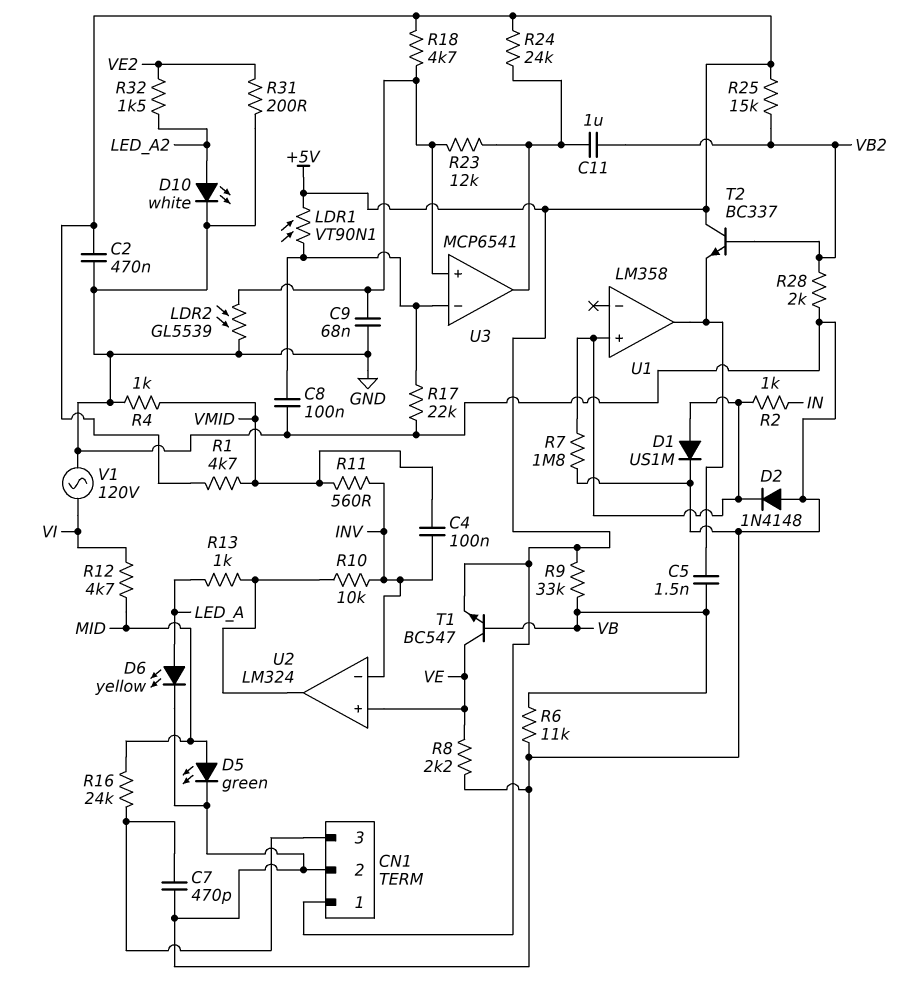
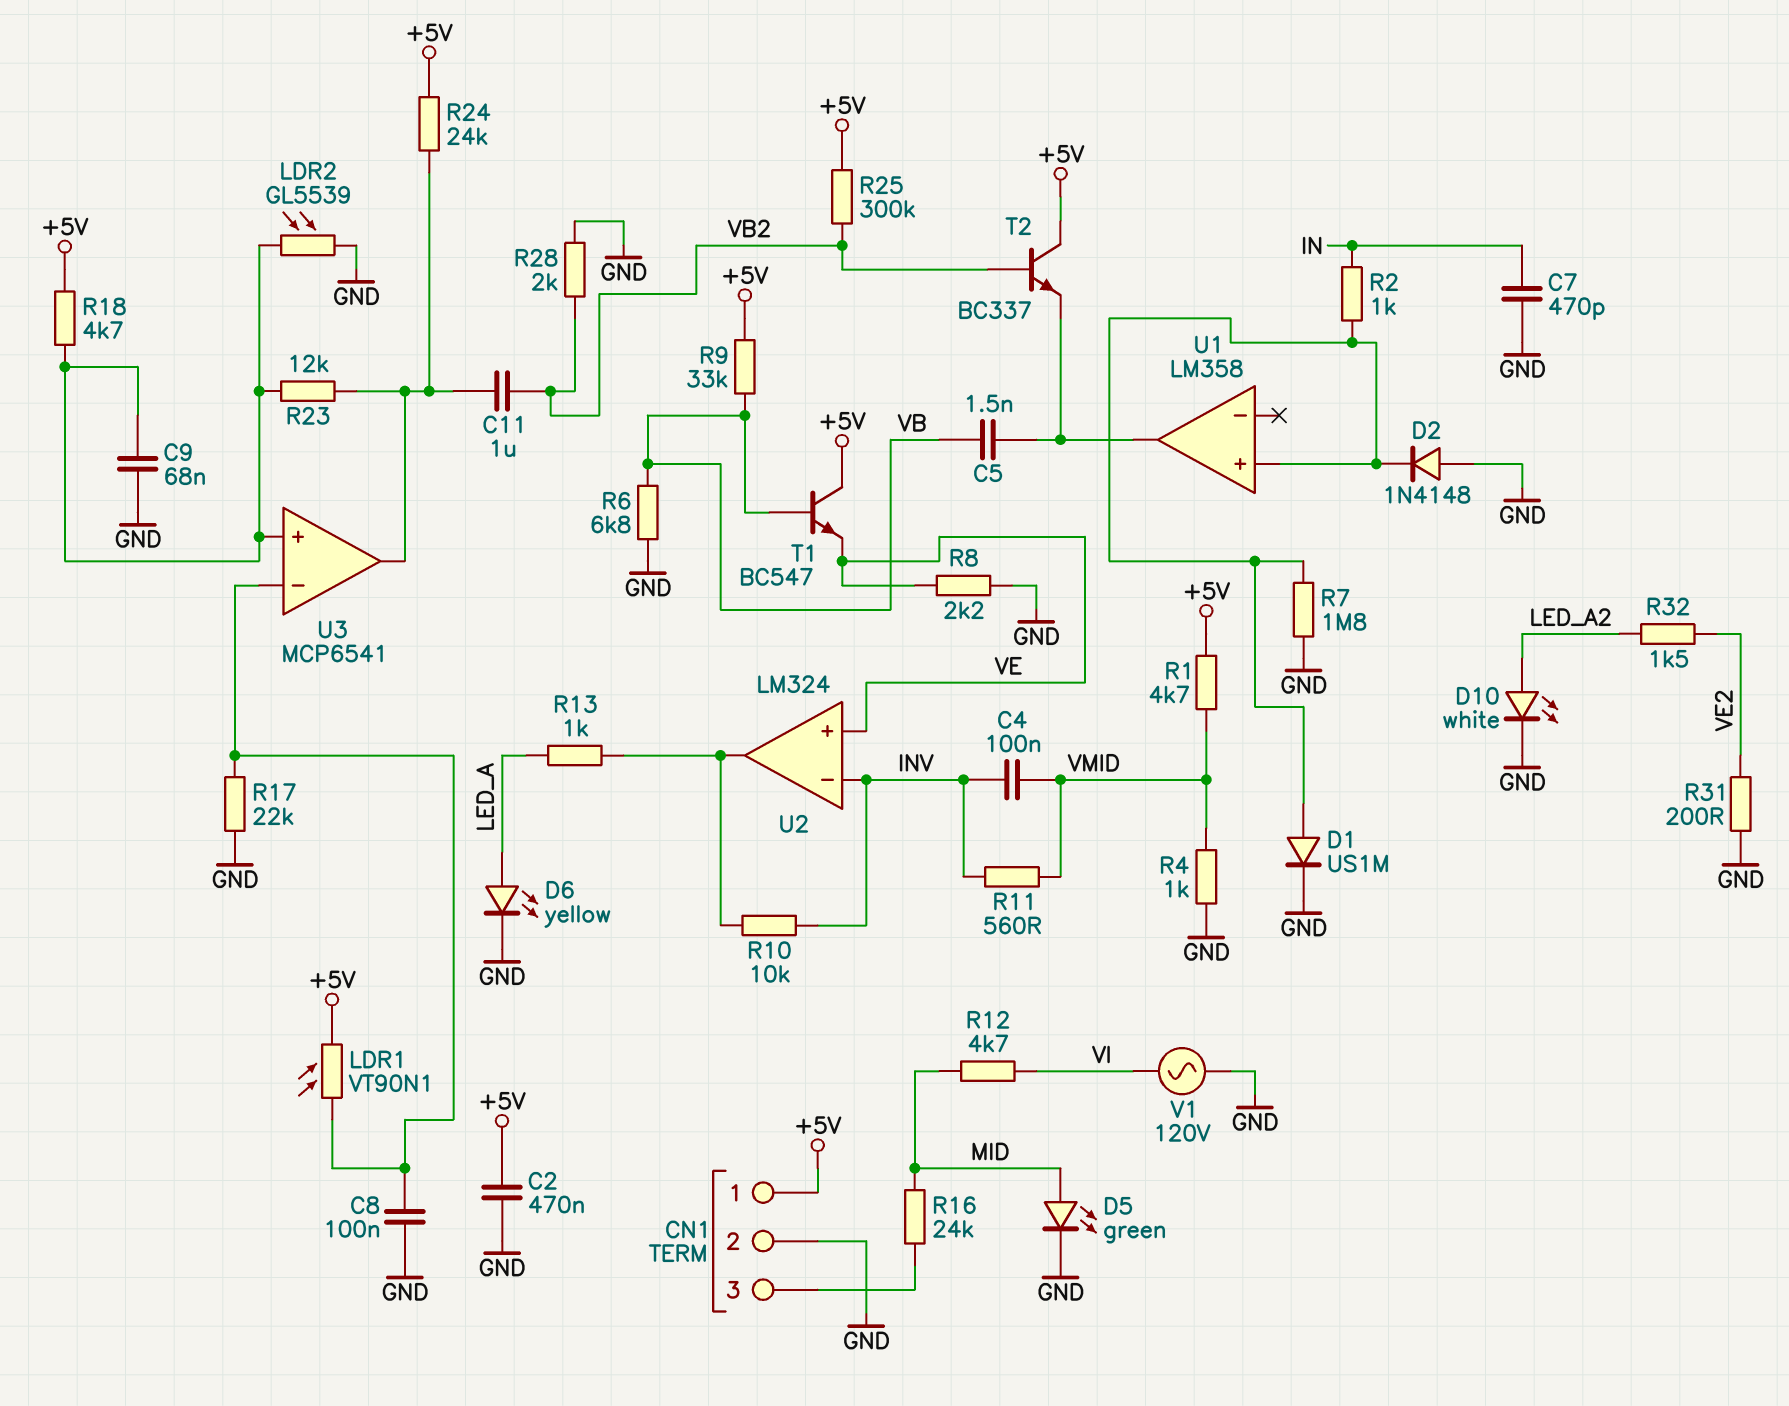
C7: 470pF (CN1/3, GND) -> 470pF (GND, IN)
R6: 11k (GND, VB) -> 6.8k (GND, VB)
R25: 15k (+5V, VB2) -> 300k (+5V, VB2)
T1: NPN BC547 (B VB, C VE, E +5V) -> NPN BC547 (B VB, C +5V, E VE)

